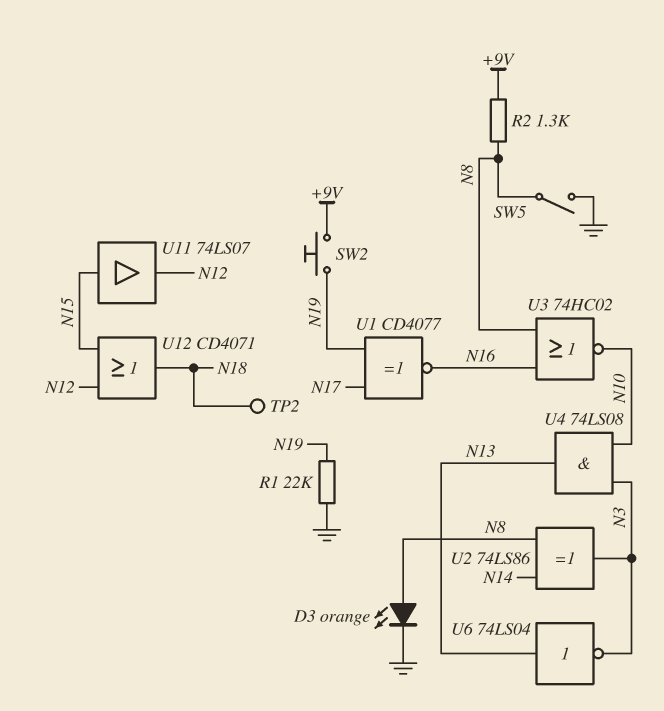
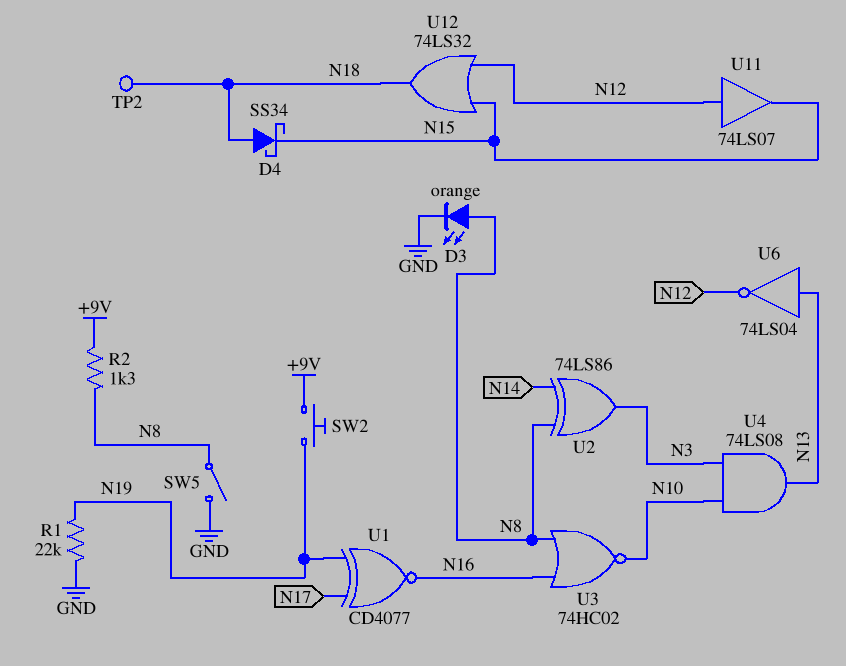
D4: none -> schottky SS34 (A N18, K N15)
U6: NOT 74LS04 (in N13, out N3) -> NOT 74LS04 (in N13, out N12)
U11: buffer 74LS07 (in N15, out N12) -> buffer 74LS07 (in N12, out N15)
U12: OR CD4071 (in N12, in N15, out N18) -> OR 74LS32 (in N12, in N15, out N18)

